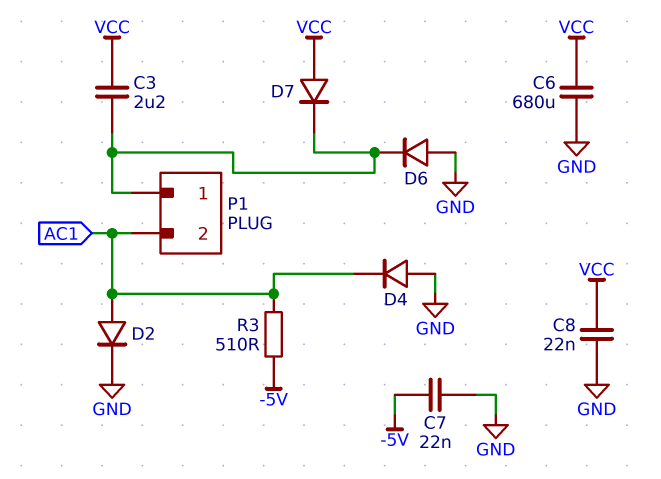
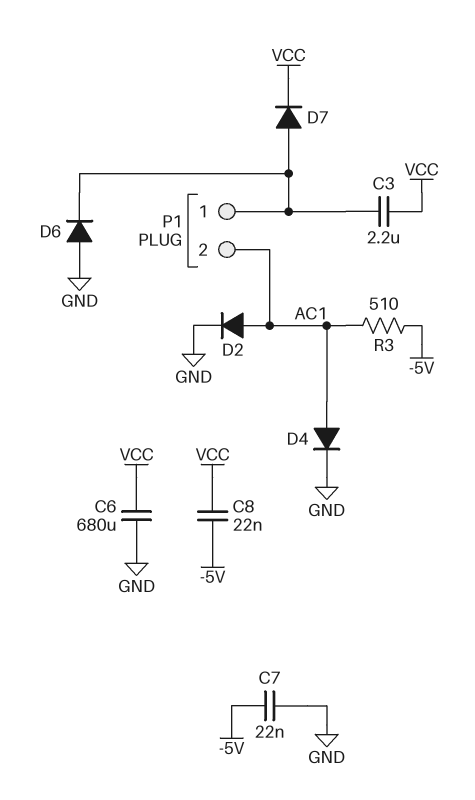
C8: 22nF (GND, VCC) -> 22nF (-5V, VCC)
D4: diode (A GND, K AC1) -> diode (A AC1, K GND)
D7: diode (A VCC, K P1/1) -> diode (A P1/1, K VCC)

